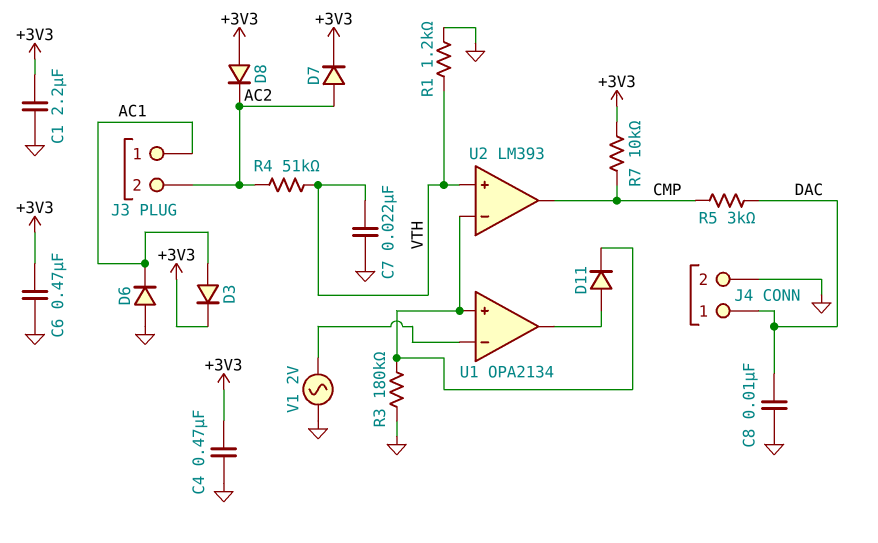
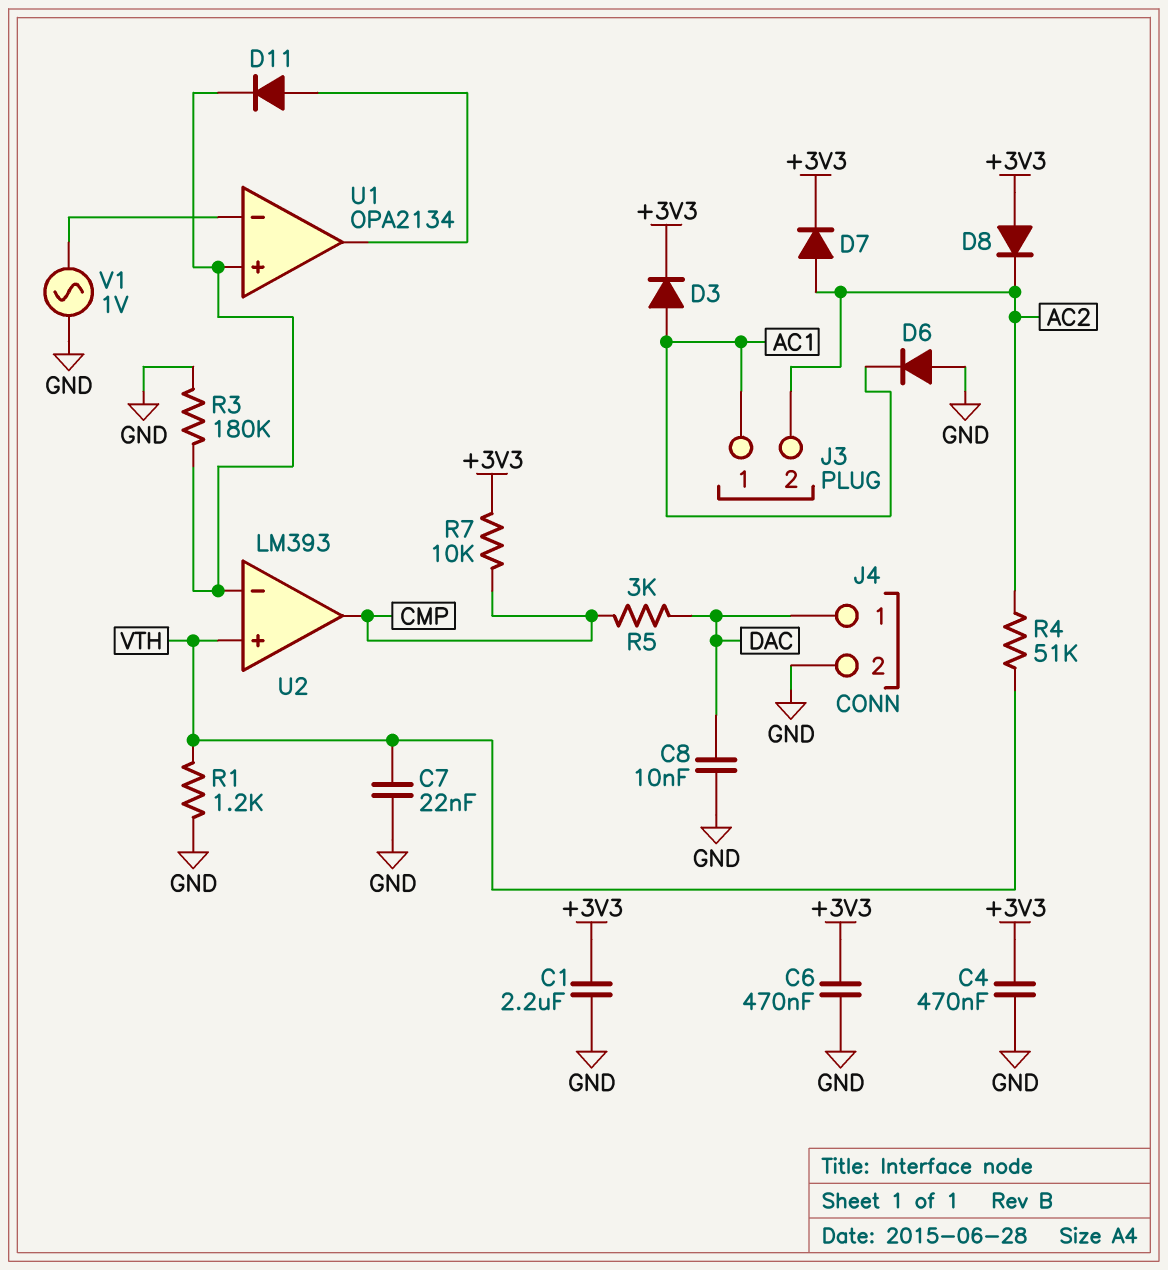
V1: AC 2V (GND, U1/in-) -> AC 1V (GND, U1/in-)

